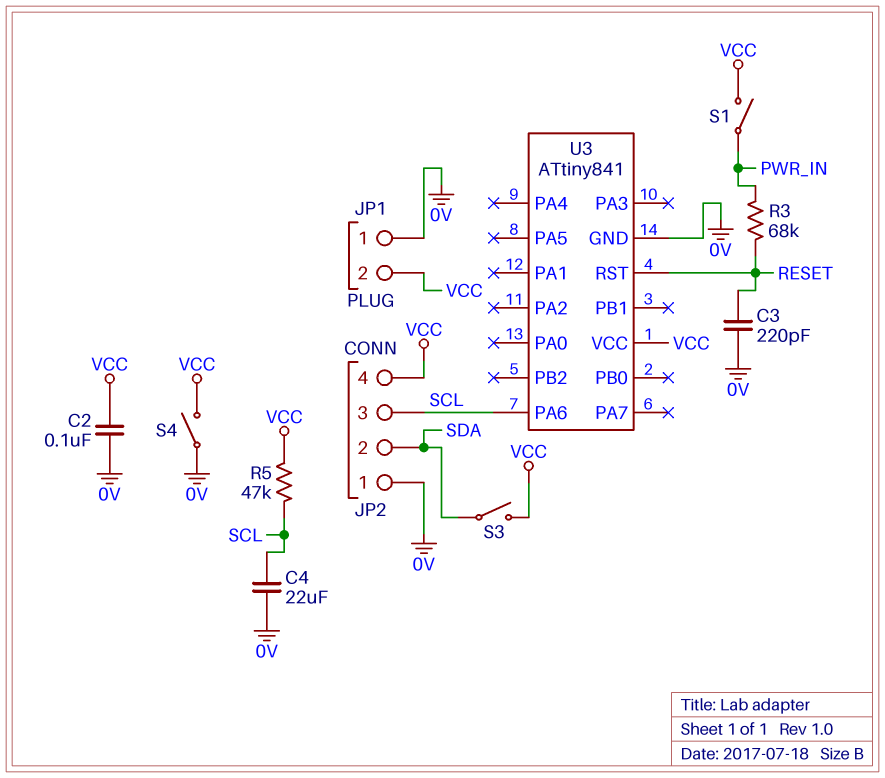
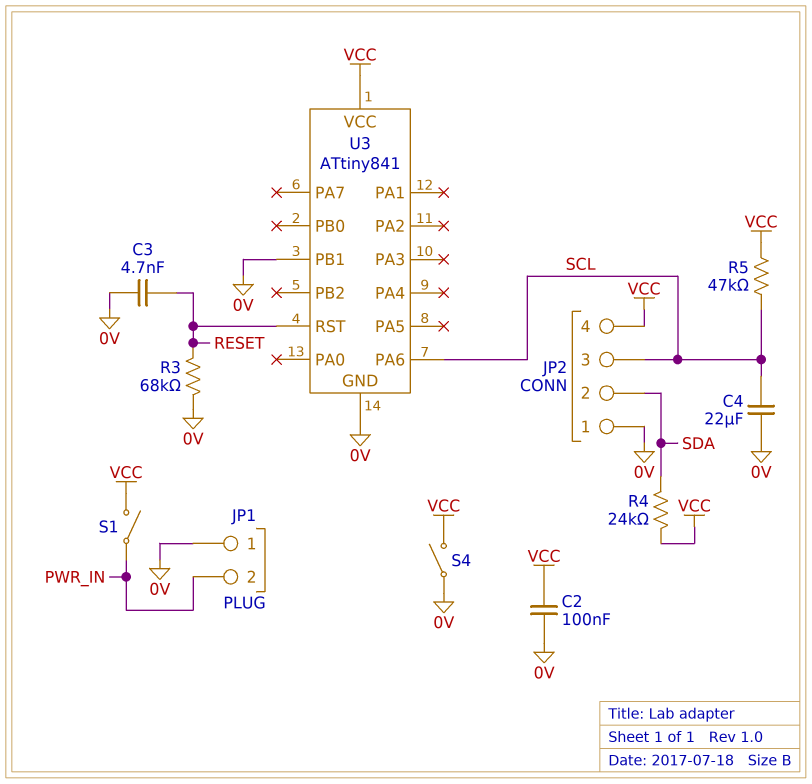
C3: 220pF (0V, RESET) -> 4.7nF (0V, RESET)
JP1 pin 2: VCC -> PWR_IN
R3: 68k (PWR_IN, RESET) -> 68k (0V, RESET)
R4: none -> 24k (SDA, VCC)
S3: switch (SDA, VCC) -> none
U3 pin PB1: none -> 0V

